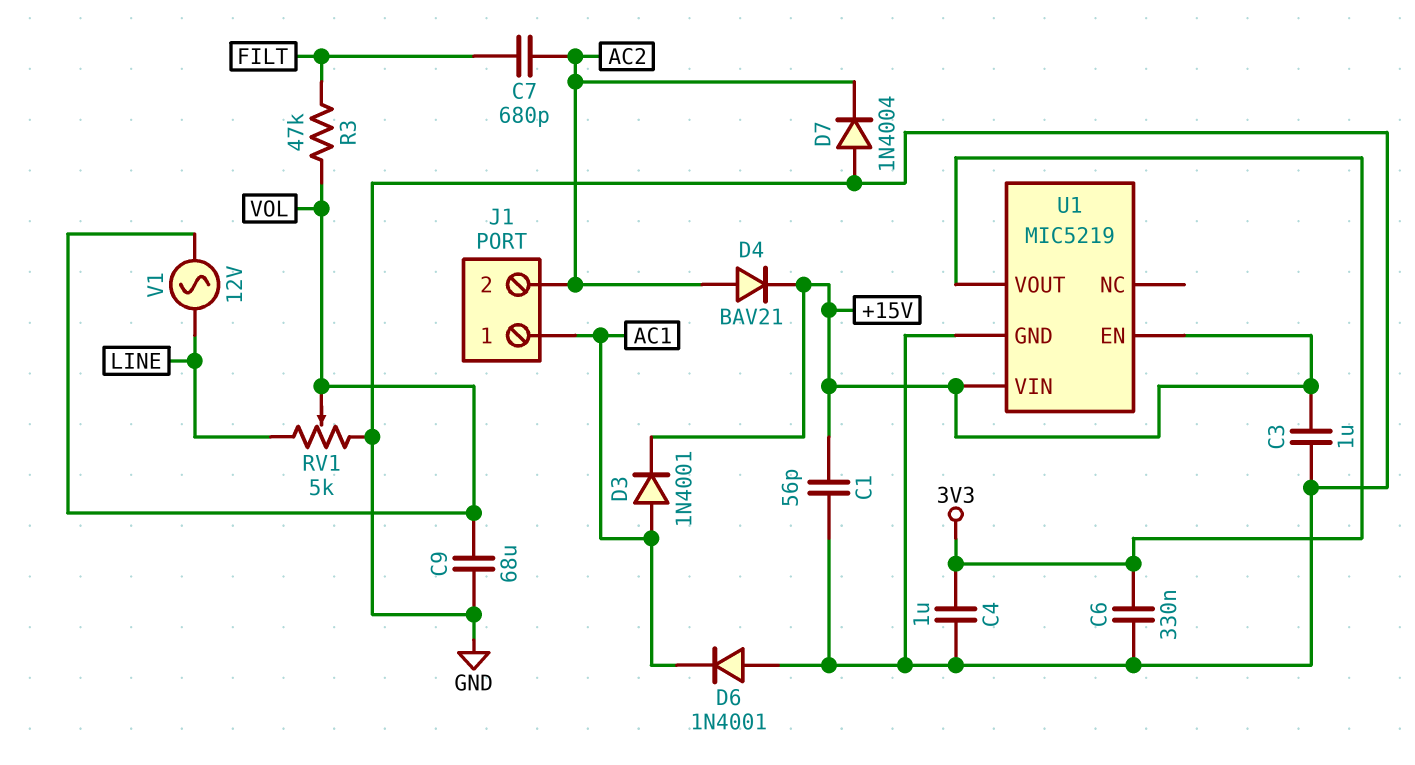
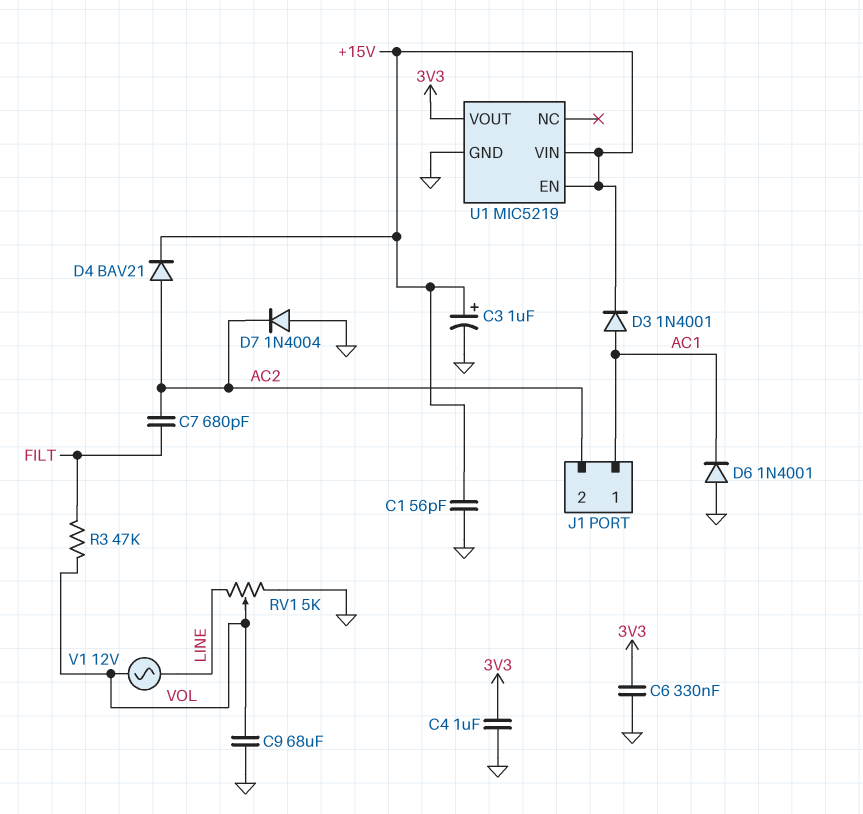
C3: 1uF (+15V, GND) -> 1uF (plus +15V, minus GND)

